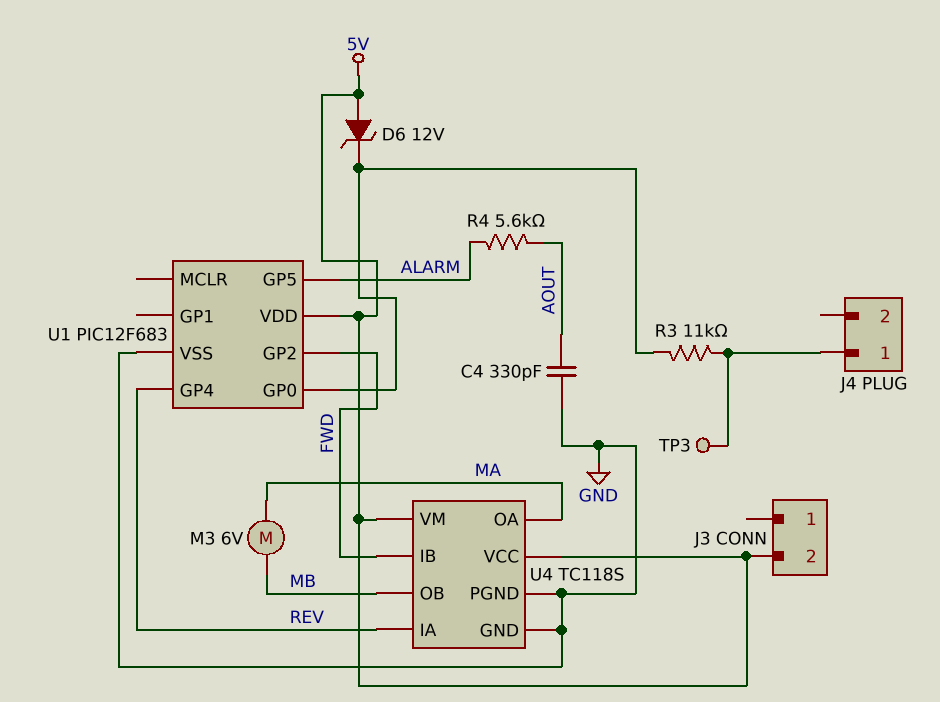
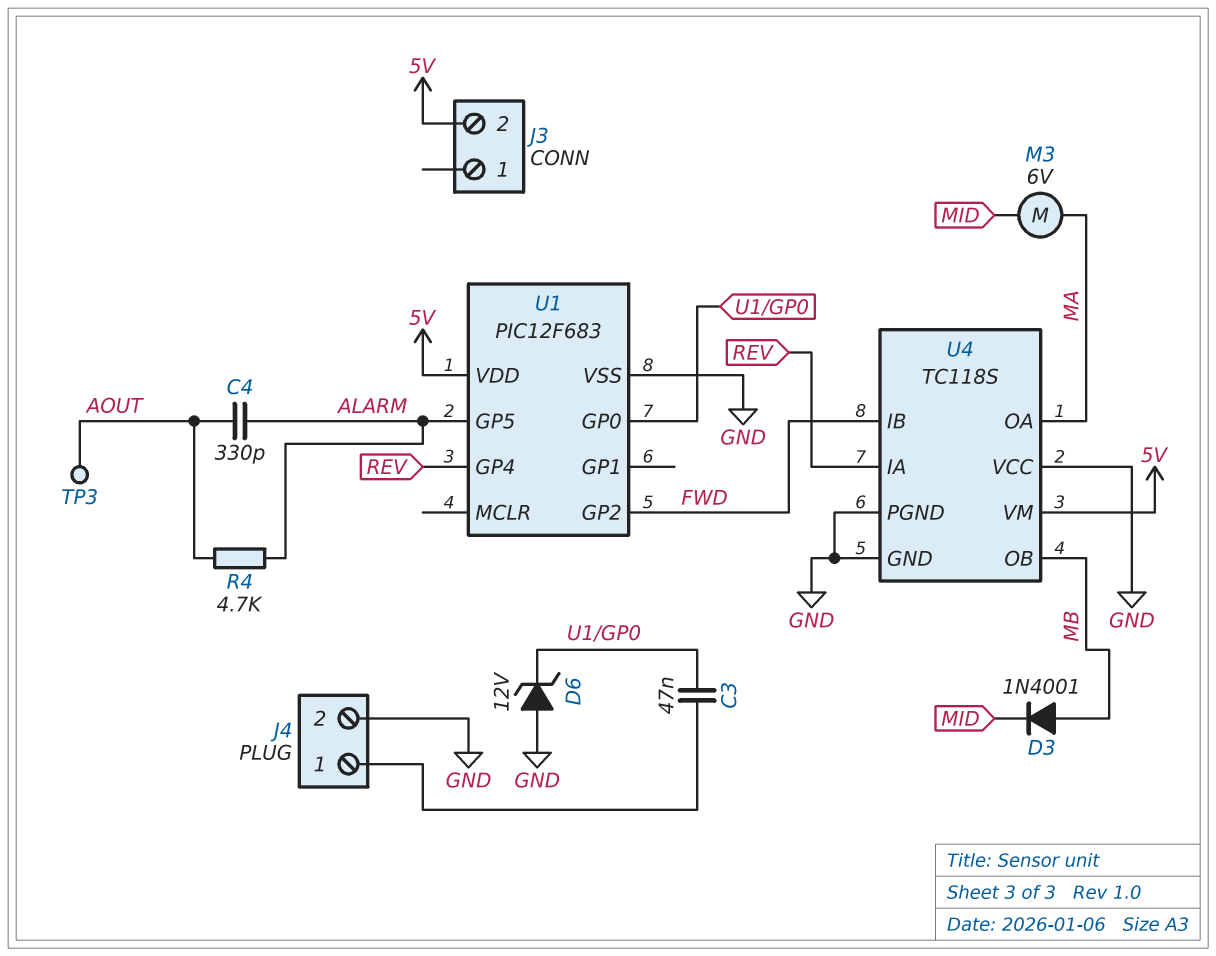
C3: none -> 47nF (J4/1, U1/GP0)
C4: 330pF (AOUT, GND) -> 330pF (ALARM, AOUT)
D3: none -> diode 1N4001 (A MB, K MID)
D6: zener 12V (A 5V, K U1/GP0) -> zener 12V (A GND, K U1/GP0)
J4 pin 2: none -> GND
M3: motor 6V (MA, MB) -> motor 6V (MA, MID)
R3: 11k (J4/1, U1/GP0) -> none
R4: 5.6k (ALARM, AOUT) -> 4.7k (ALARM, AOUT)
TP3: test point (J4/1) -> test point (AOUT)
U4 pin VCC: 5V -> GND

